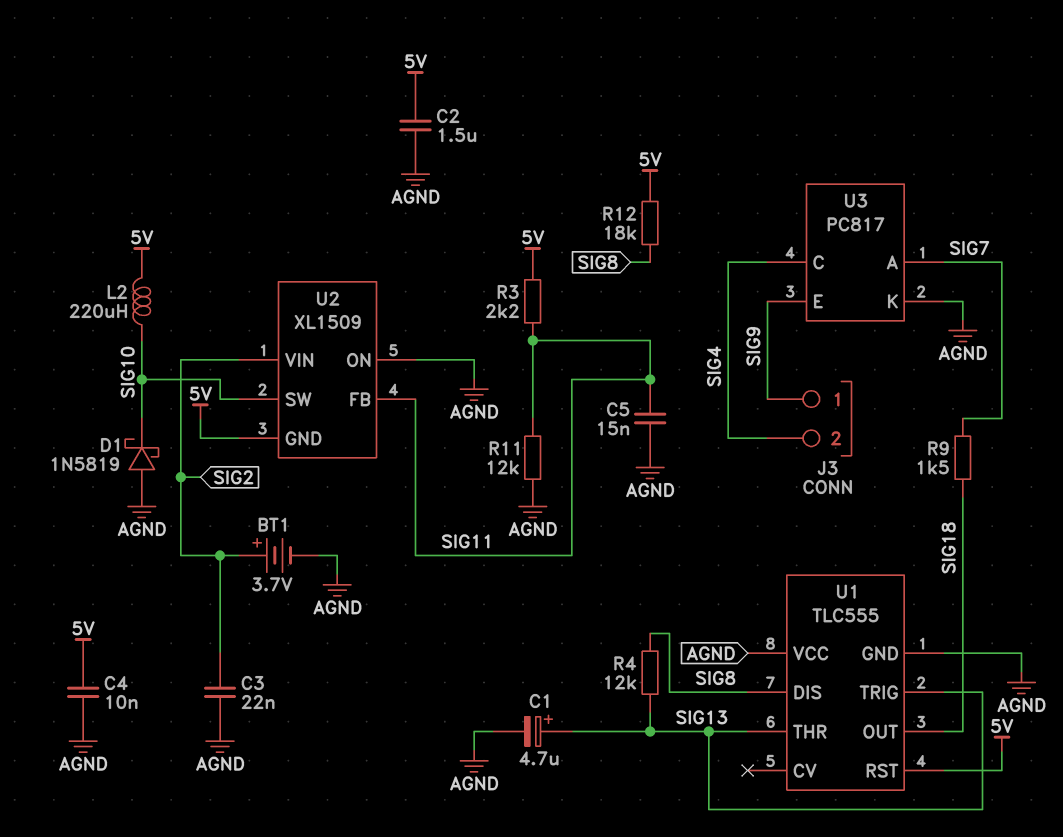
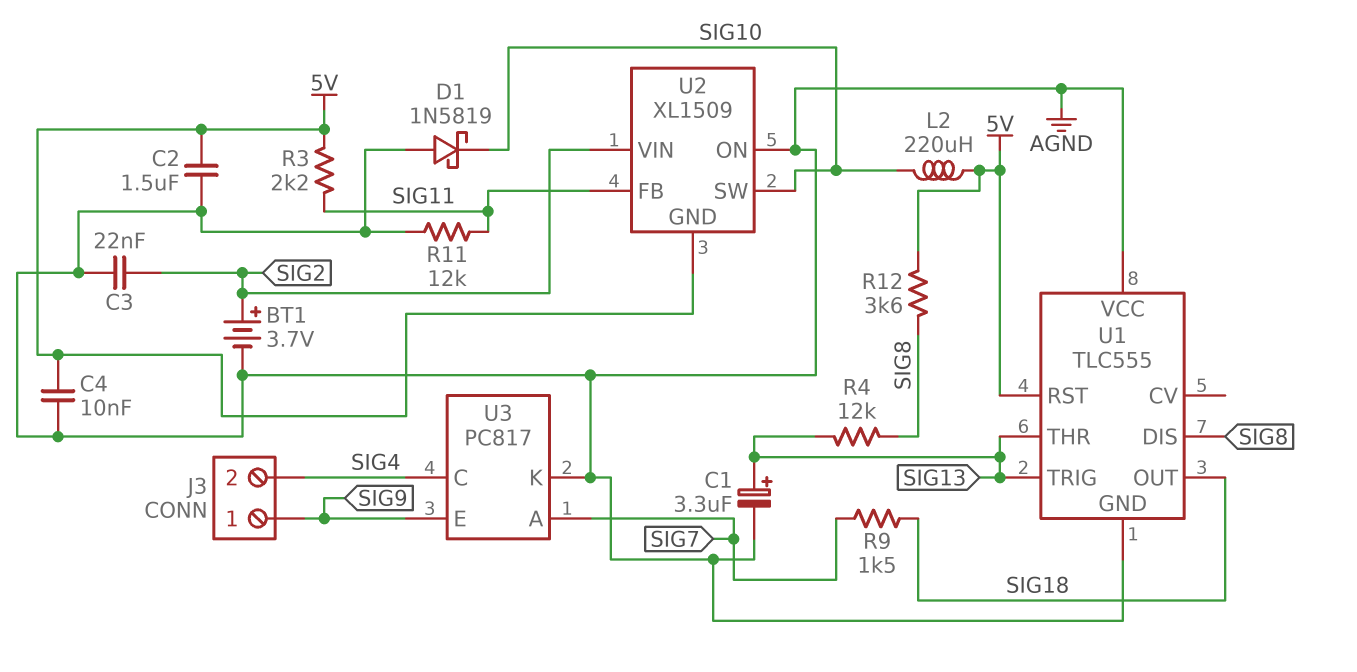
C1: 4.7uF (plus SIG13, minus AGND) -> 3.3uF (plus SIG13, minus AGND)
C5: 15nF (AGND, SIG11) -> none
R12: 18k (5V, SIG8) -> 3.6k (5V, SIG8)

